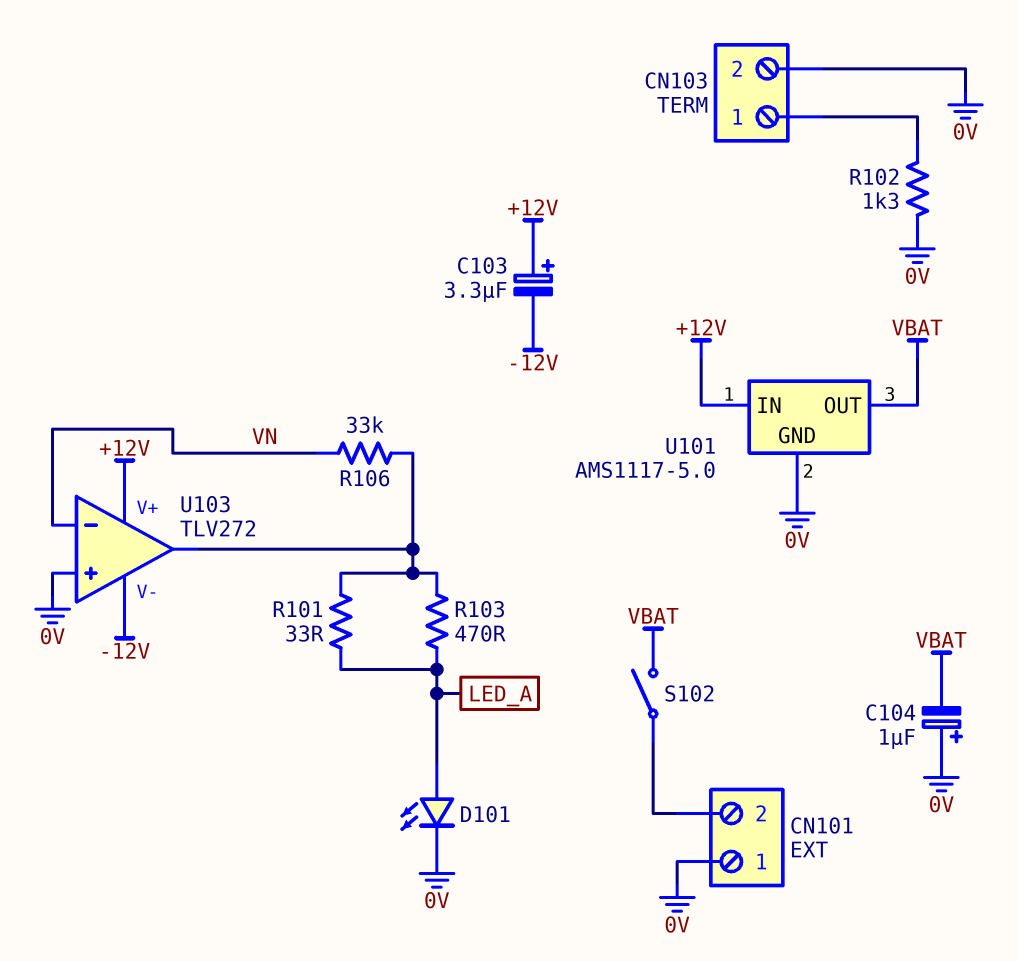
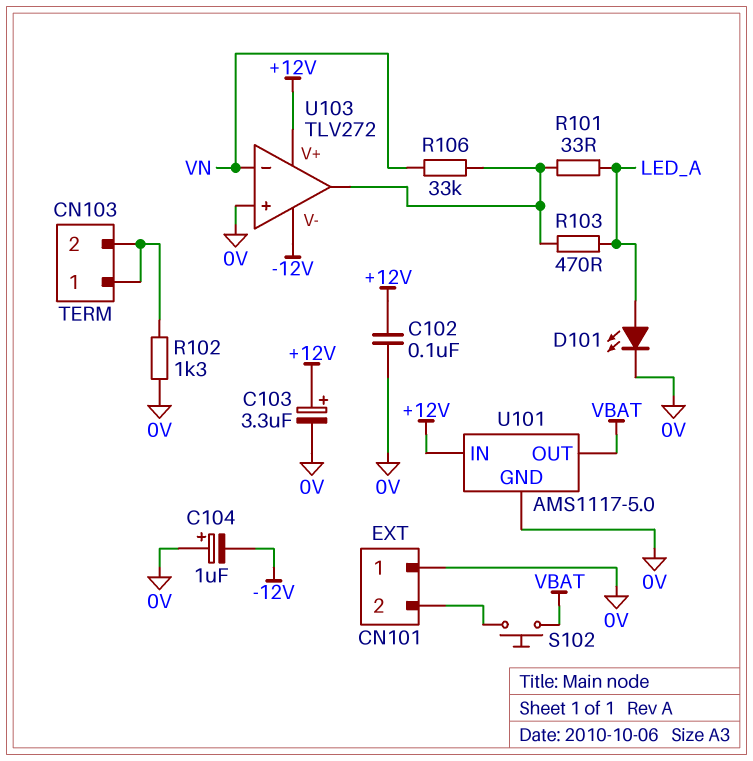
C102: none -> 100nF (+12V, 0V)
C103: 3.3uF (plus +12V, minus -12V) -> 3.3uF (plus +12V, minus 0V)
C104: 1uF (plus 0V, minus VBAT) -> 1uF (plus 0V, minus -12V)
CN103 pin 2: 0V -> CN103/1
S102: switch (CN101/2, VBAT) -> button (CN101/2, VBAT)

